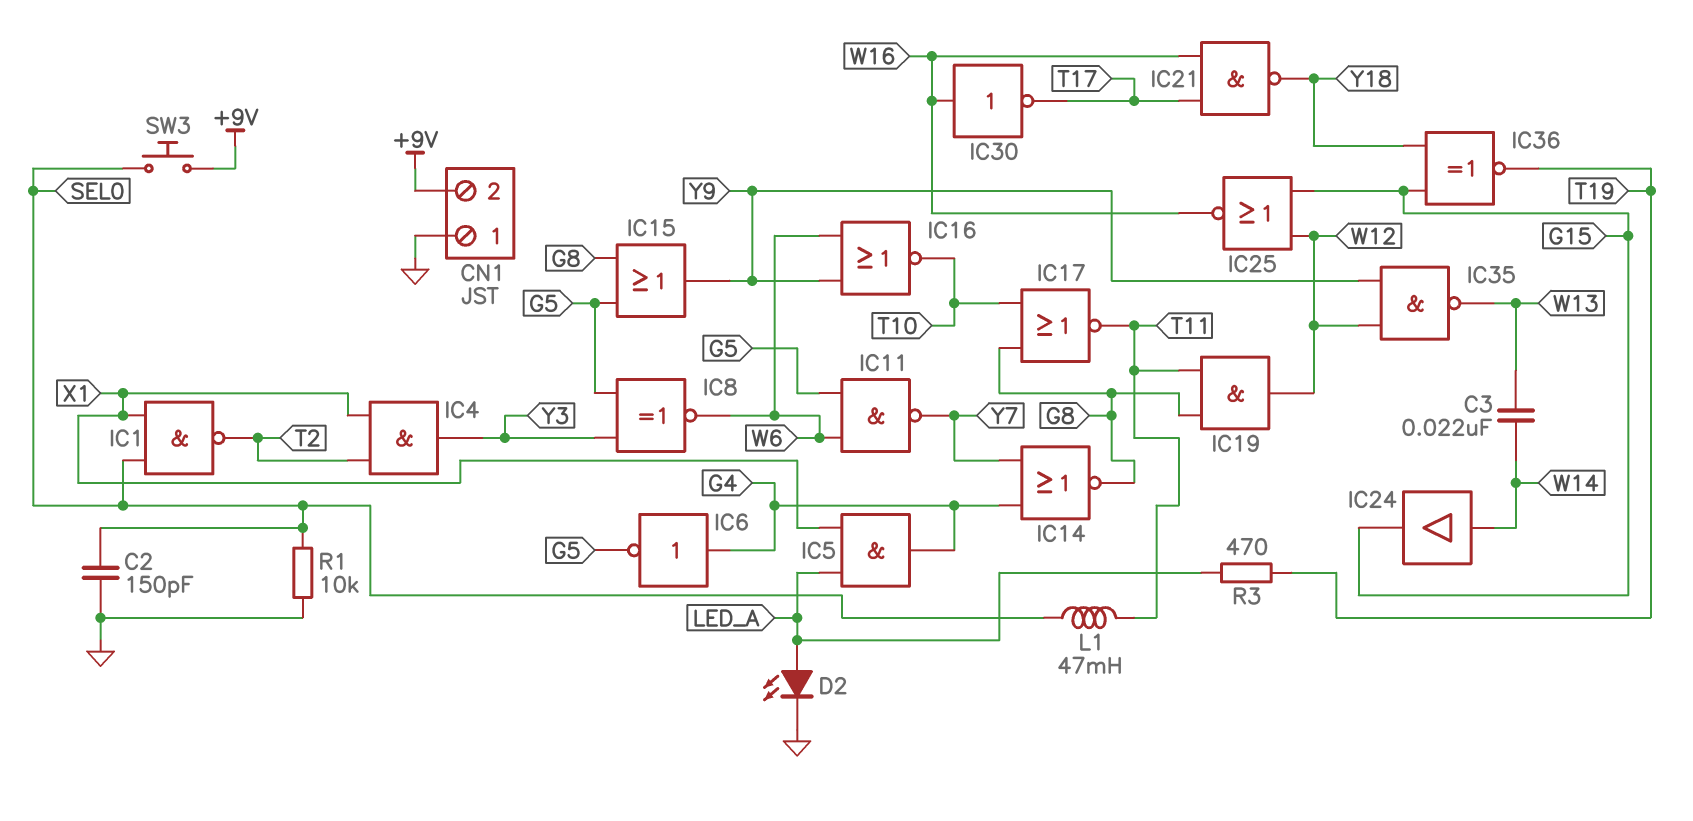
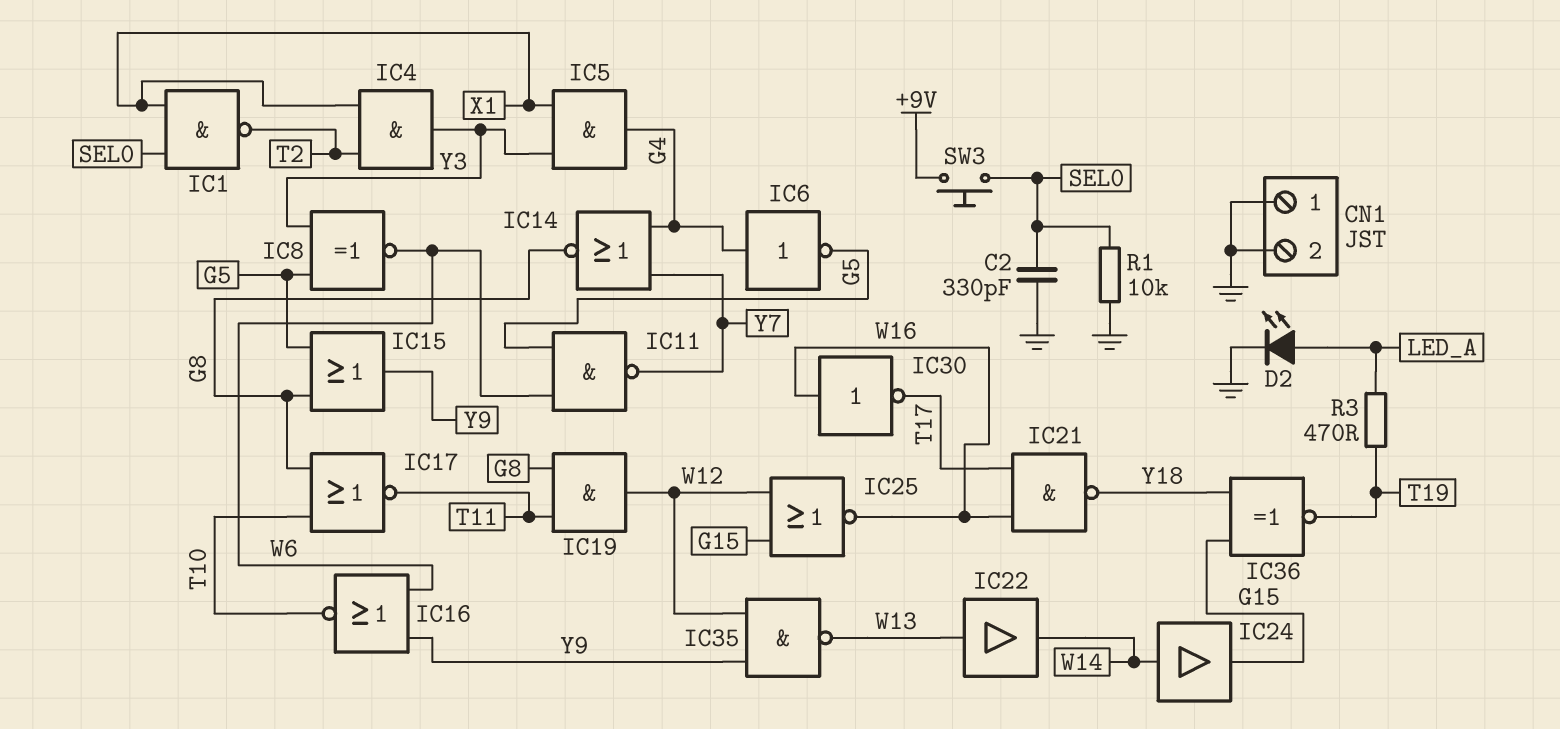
C2: 150pF (GND, SEL0) -> 330pF (GND, SEL0)
C3: 22nF (W13, W14) -> none
CN1 pin 2: +9V -> GND
IC5: AND (in LED_A, in X1, out G4) -> AND (in X1, in Y3, out G4)
IC22: none -> buffer (in W13, out W14)
L1: 47mH (SEL0, T11) -> none

